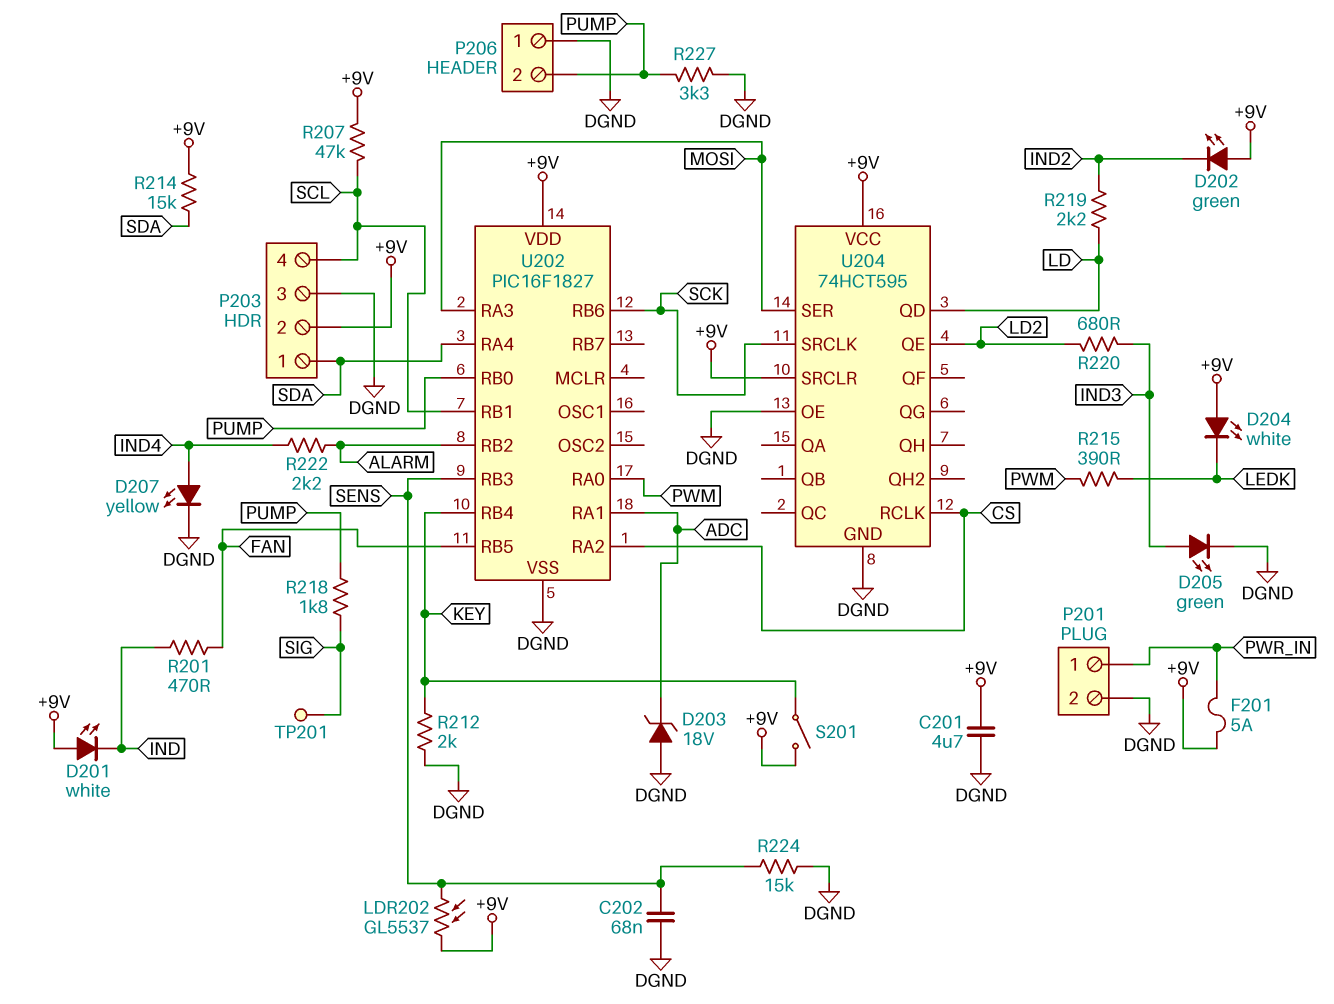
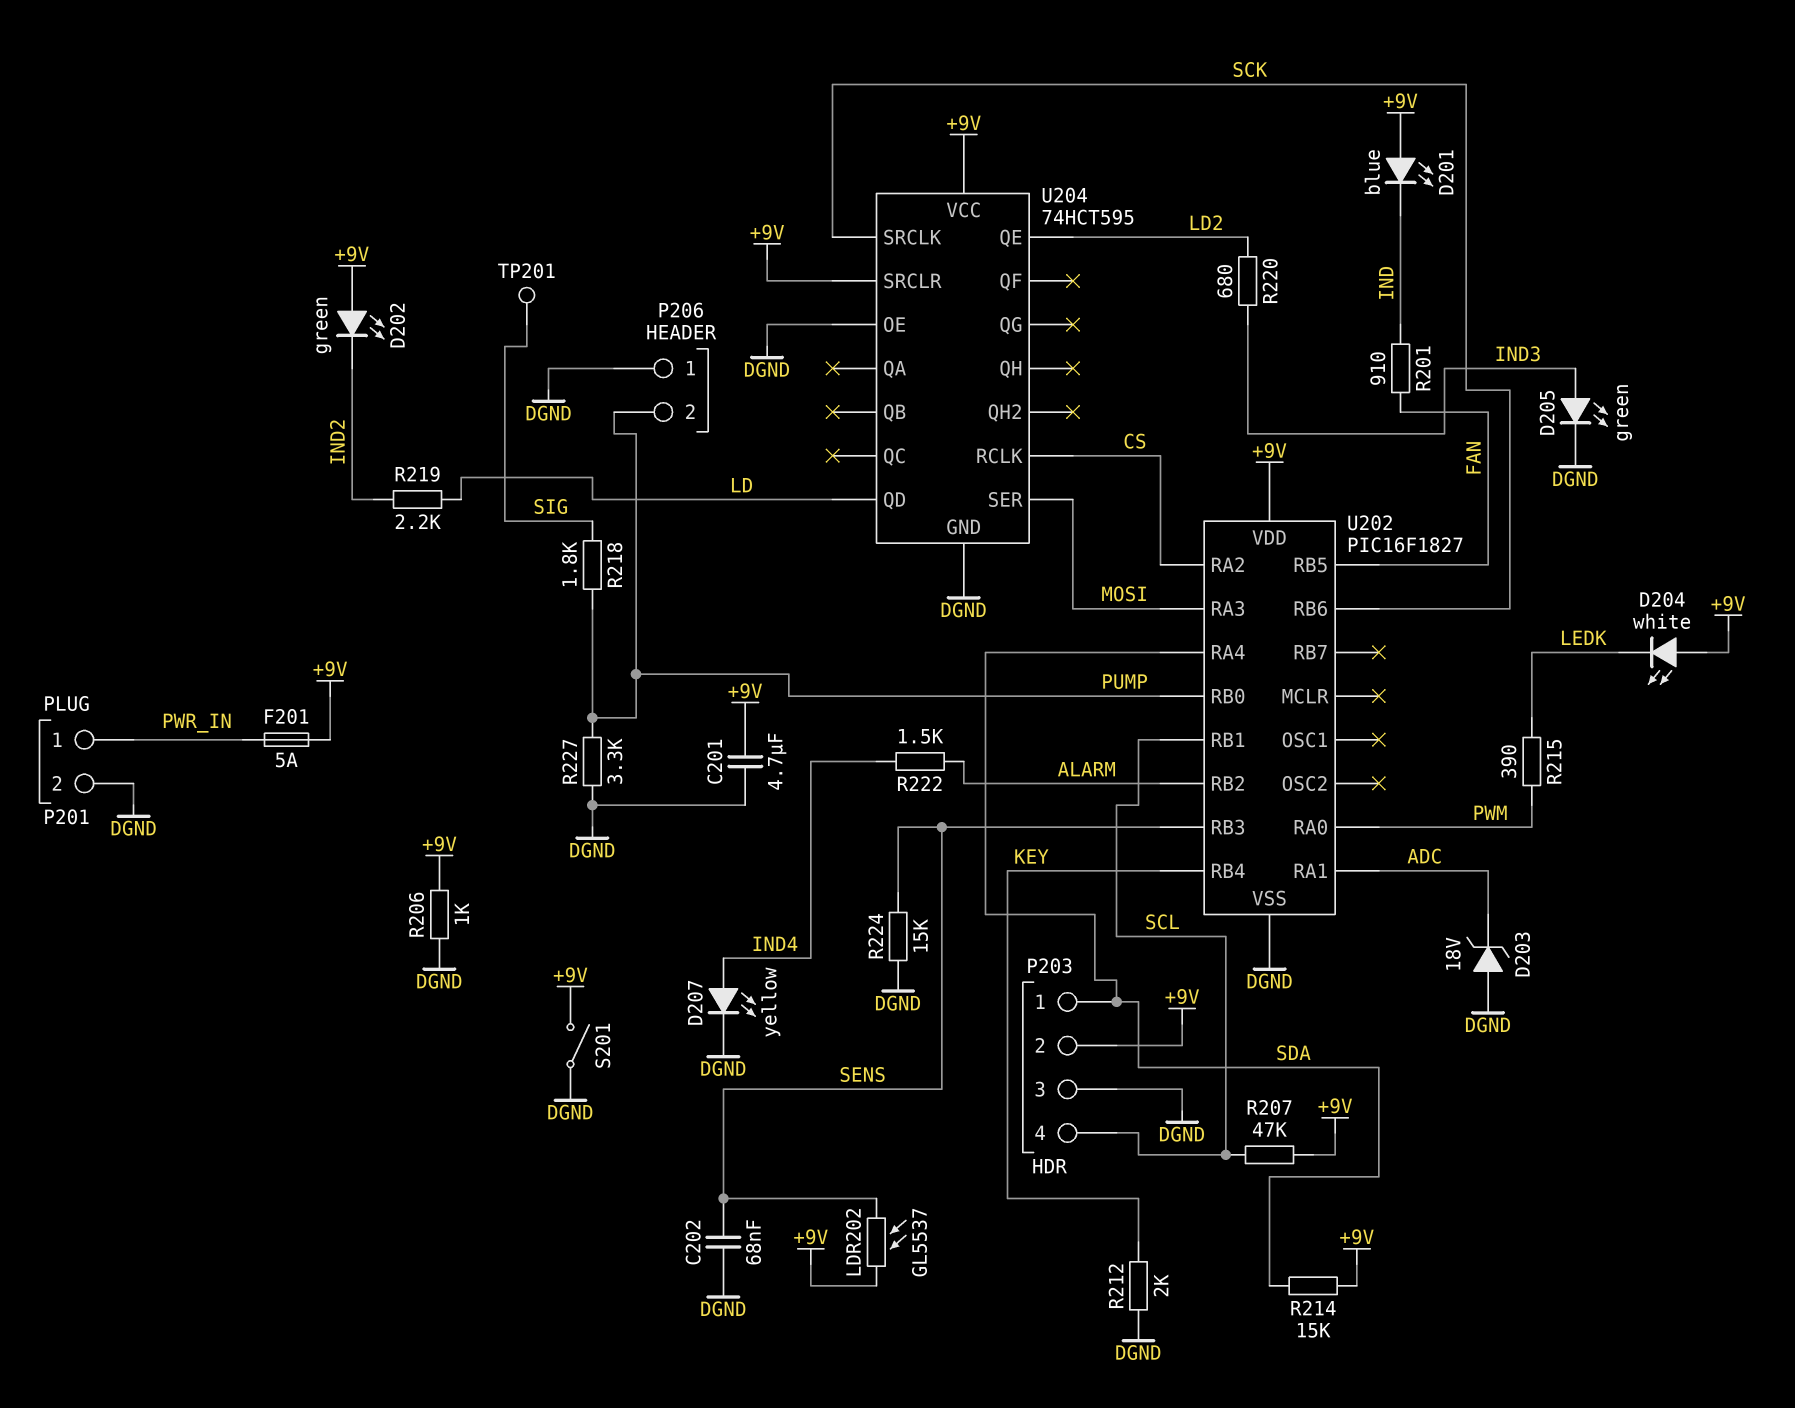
D201: LED white (A +9V, K IND) -> LED blue (A +9V, K IND)
R201: 470 (FAN, IND) -> 910 (FAN, IND)
R206: none -> 1k (+9V, DGND)
R222: 2.2k (ALARM, IND4) -> 1.5k (ALARM, IND4)
S201: switch (+9V, KEY) -> switch (+9V, DGND)

